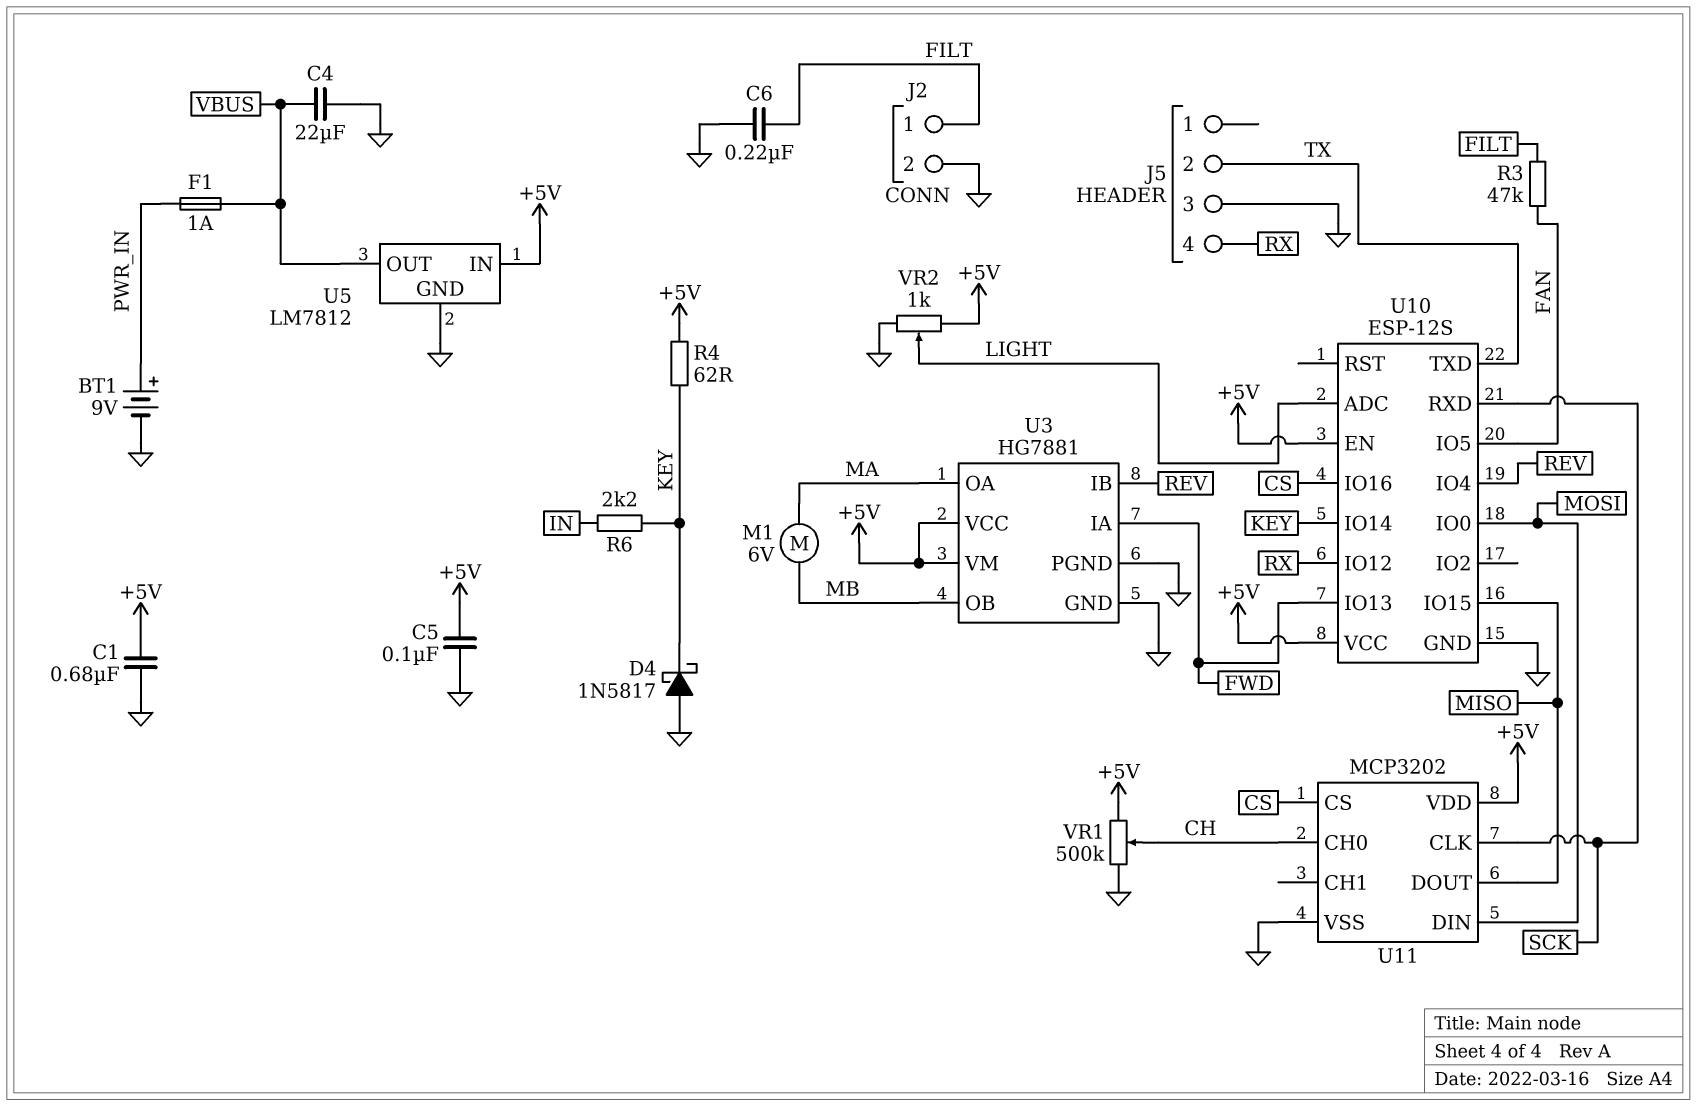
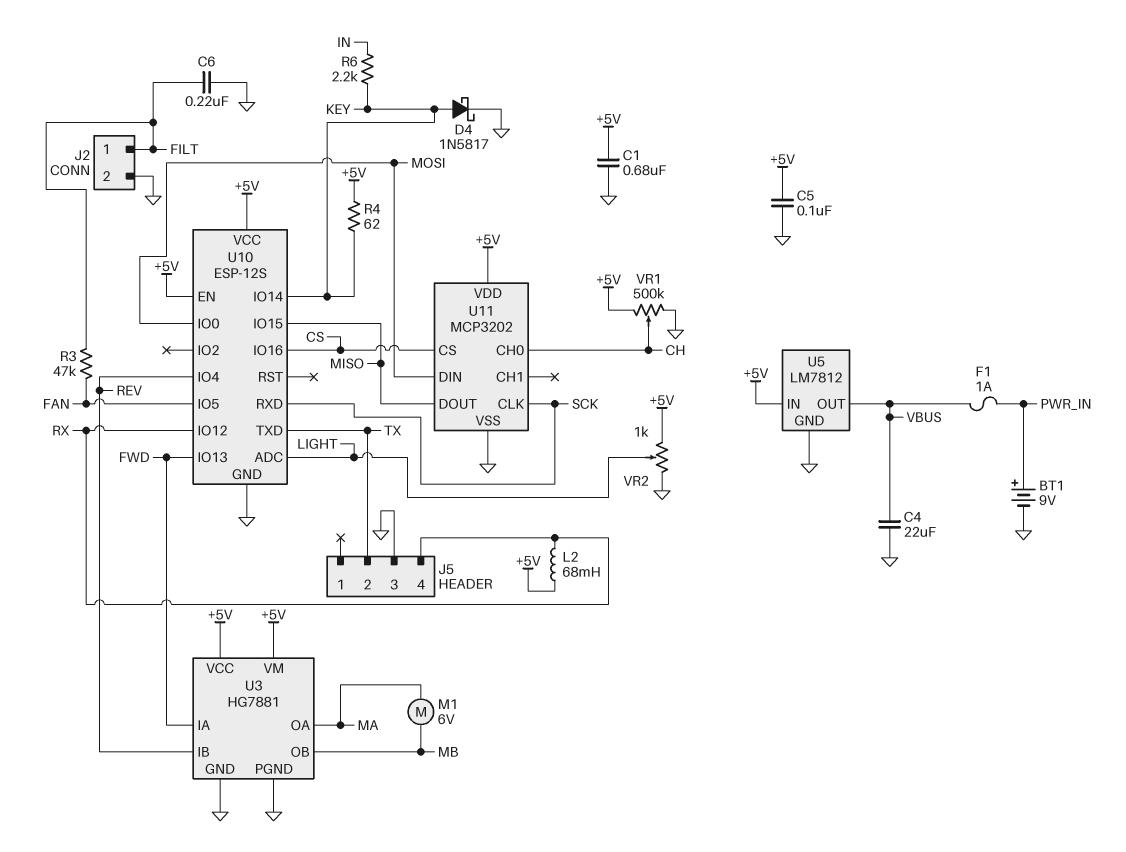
D4: schottky 1N5817 (A GND, K KEY) -> schottky 1N5817 (A KEY, K GND)
L2: none -> 68mH (+5V, RX)

